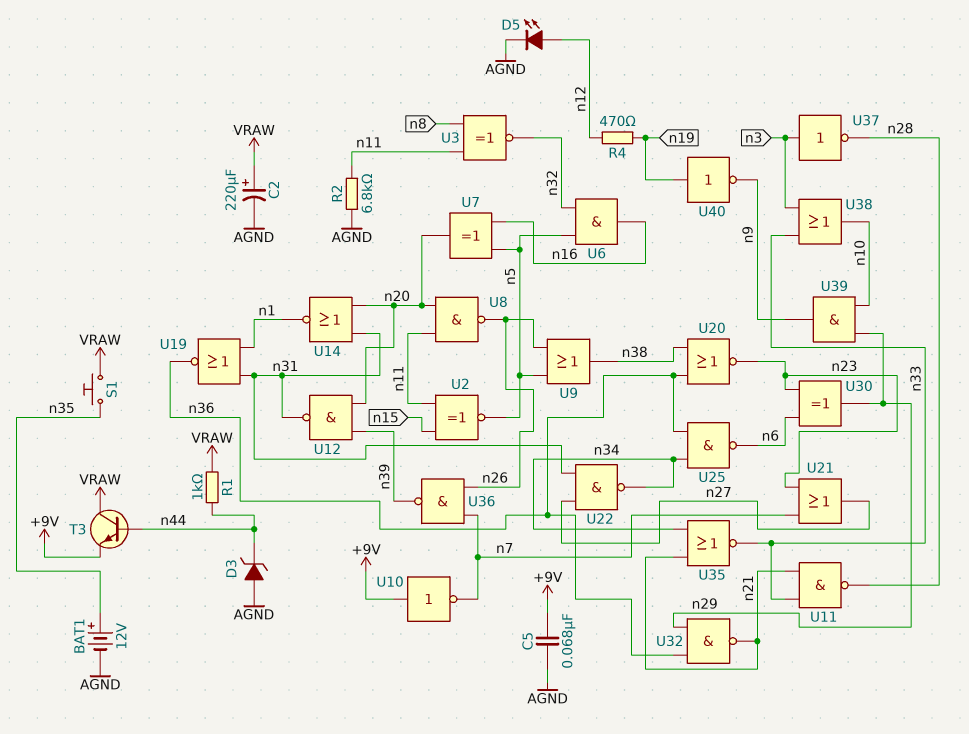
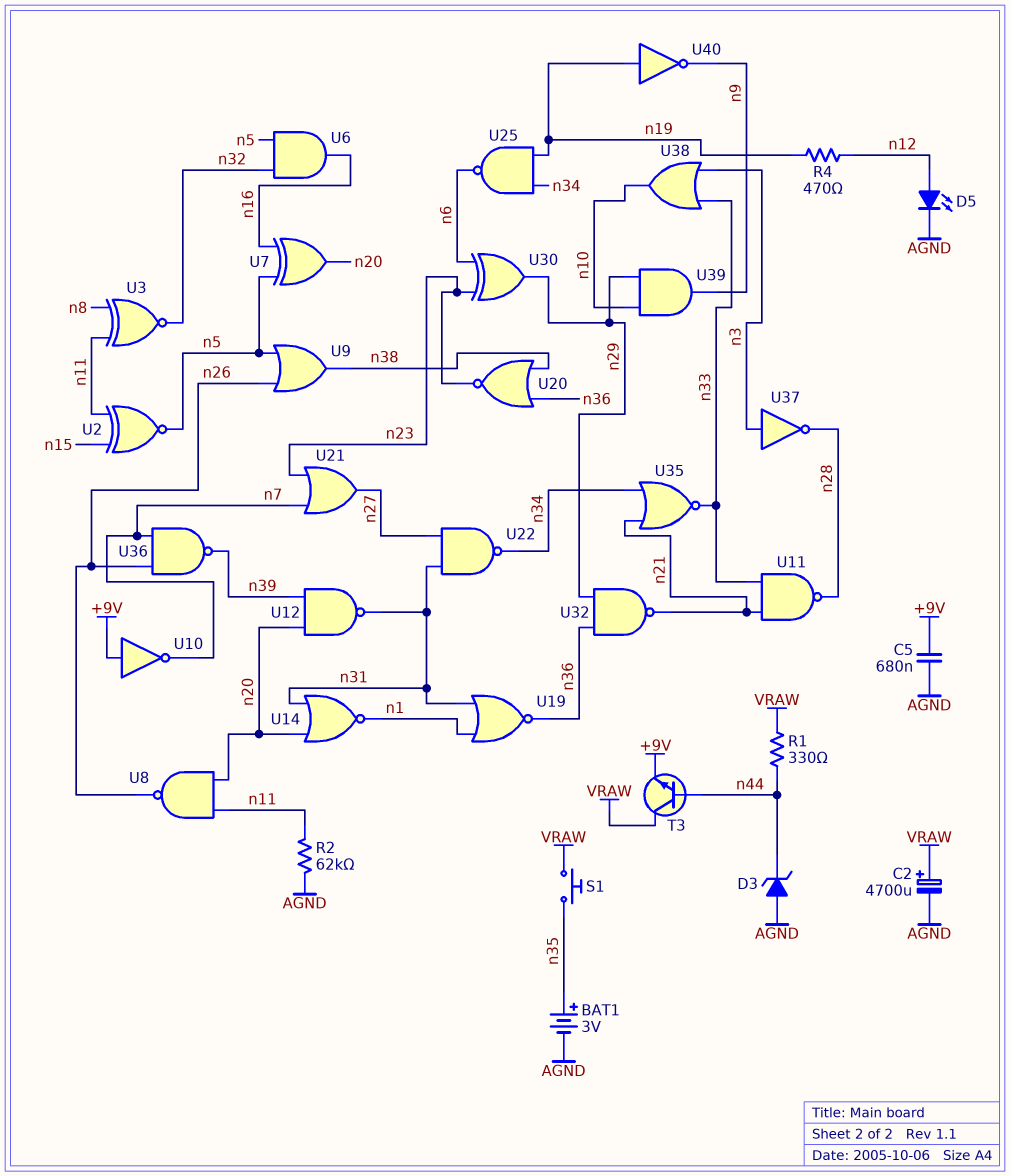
BAT1: 12V (plus n35, minus AGND) -> 3V (plus n35, minus AGND)
C2: 220uF (plus VRAW, minus AGND) -> 4700uF (plus VRAW, minus AGND)
C5: 68nF (+9V, AGND) -> 680nF (+9V, AGND)
R1: 1k (VRAW, n44) -> 330 (VRAW, n44)
R2: 6.8k (AGND, n11) -> 62k (AGND, n11)
U25: NAND (in n34, in n36, out n6) -> NAND (in n19, in n34, out n6)

